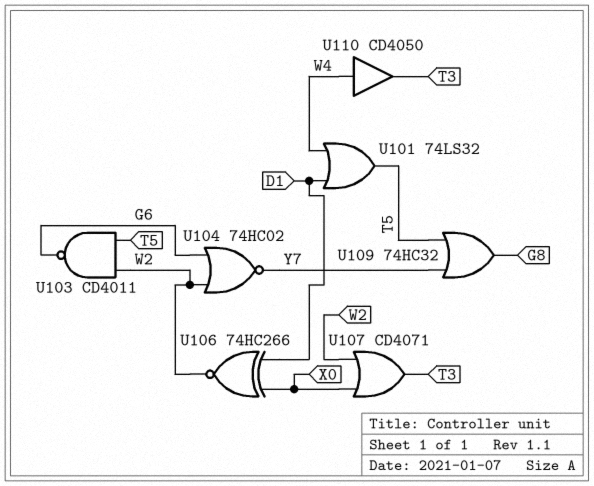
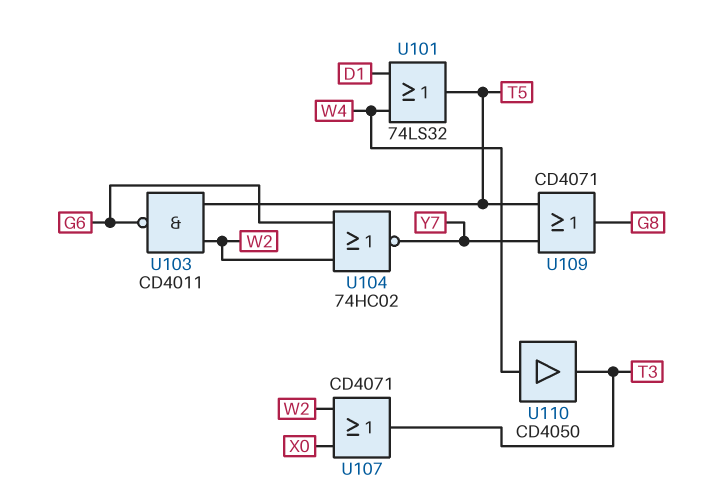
U106: XNOR 74HC266 (in D1, in X0, out W2) -> none
U109: OR 74HC32 (in T5, in Y7, out G8) -> OR CD4071 (in T5, in Y7, out G8)

